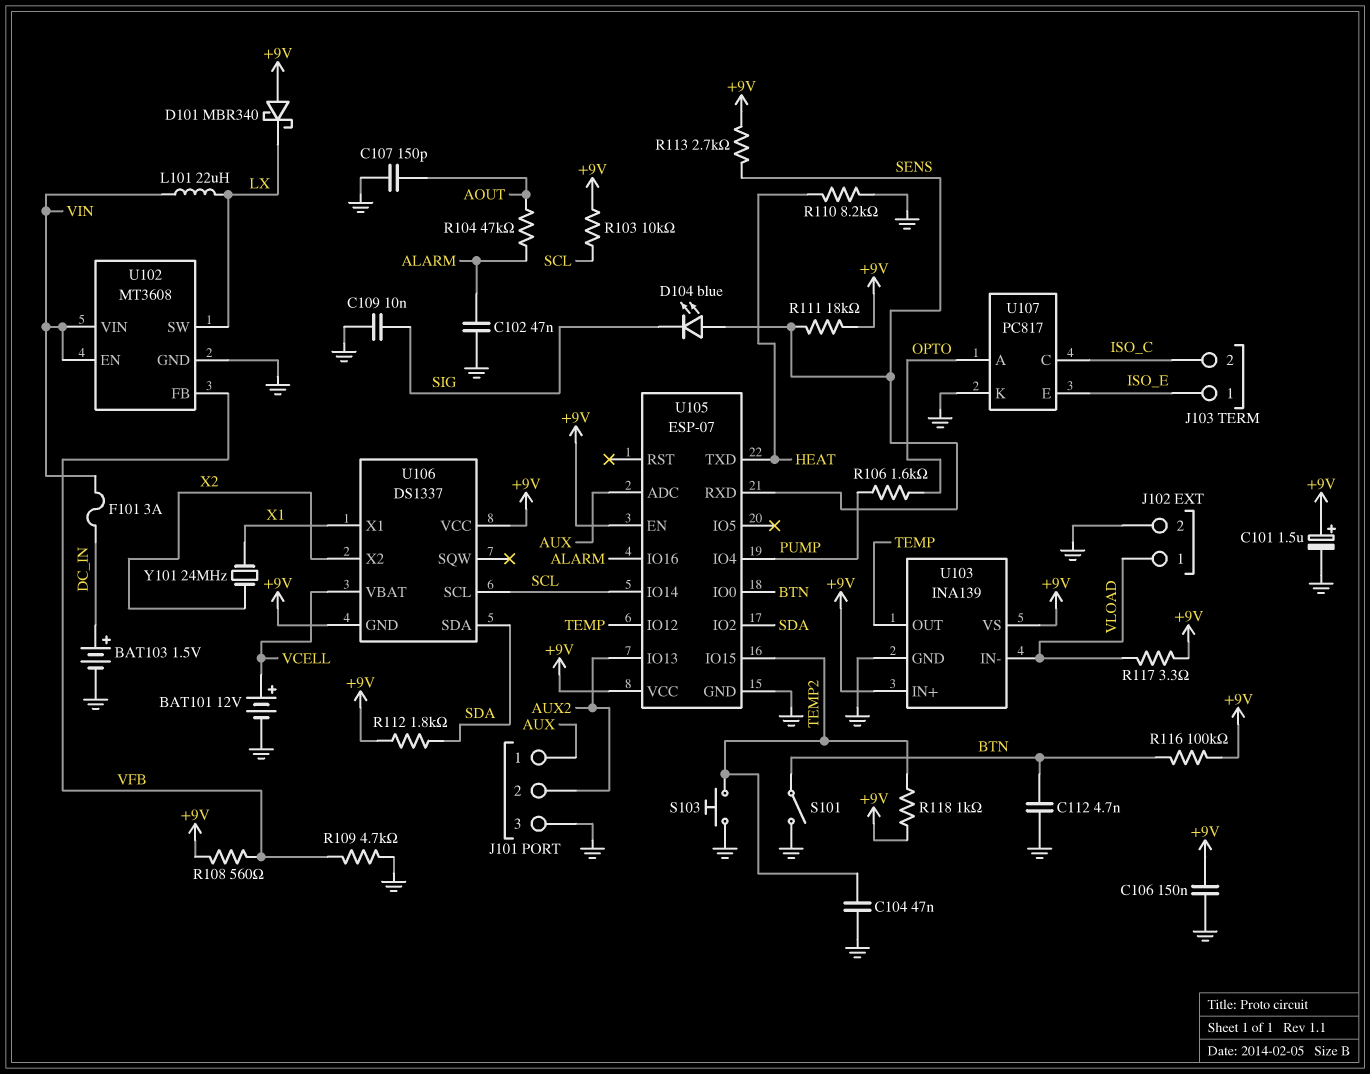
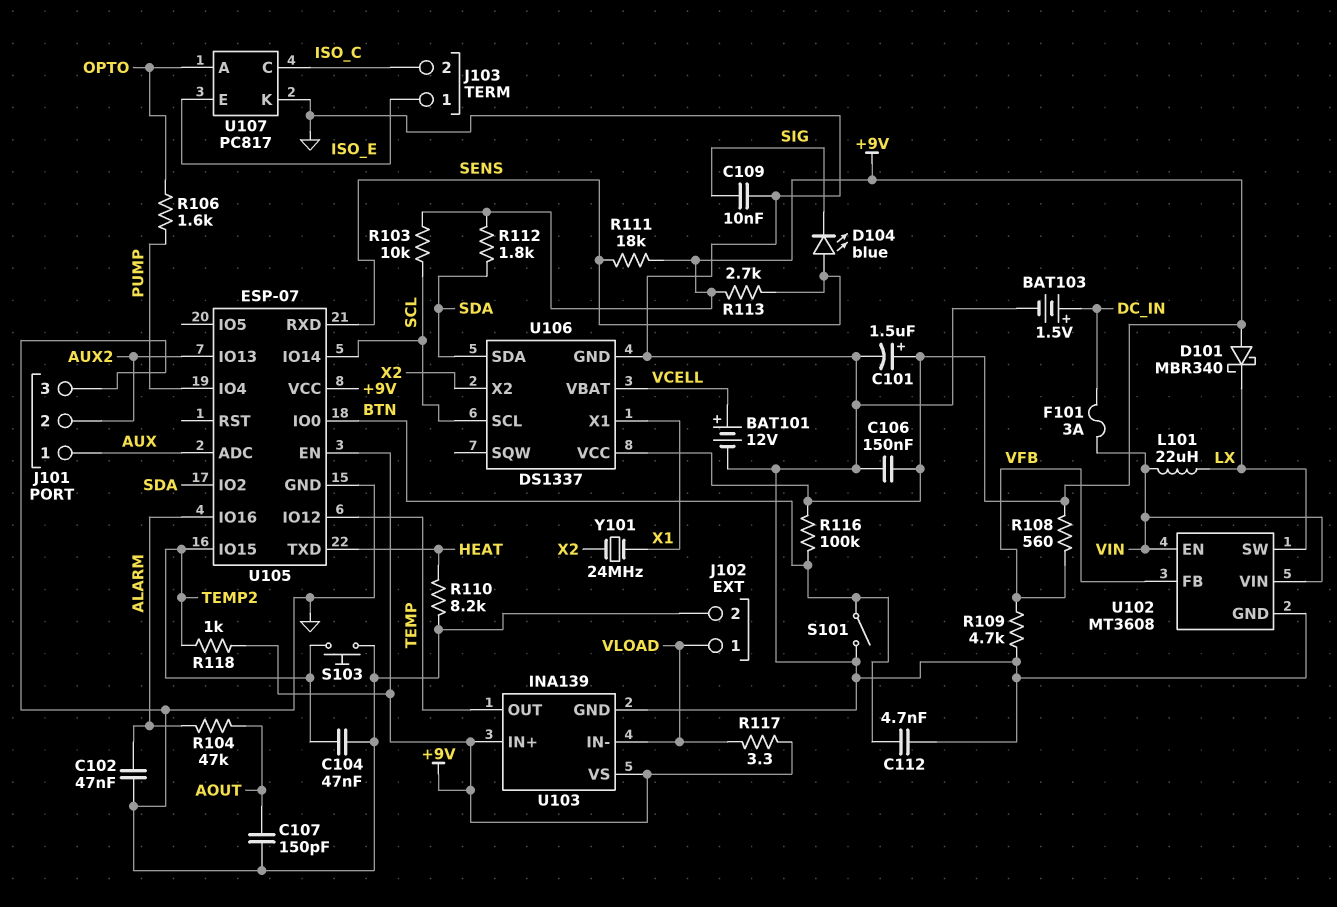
U106 pin GND: +9V -> GND

